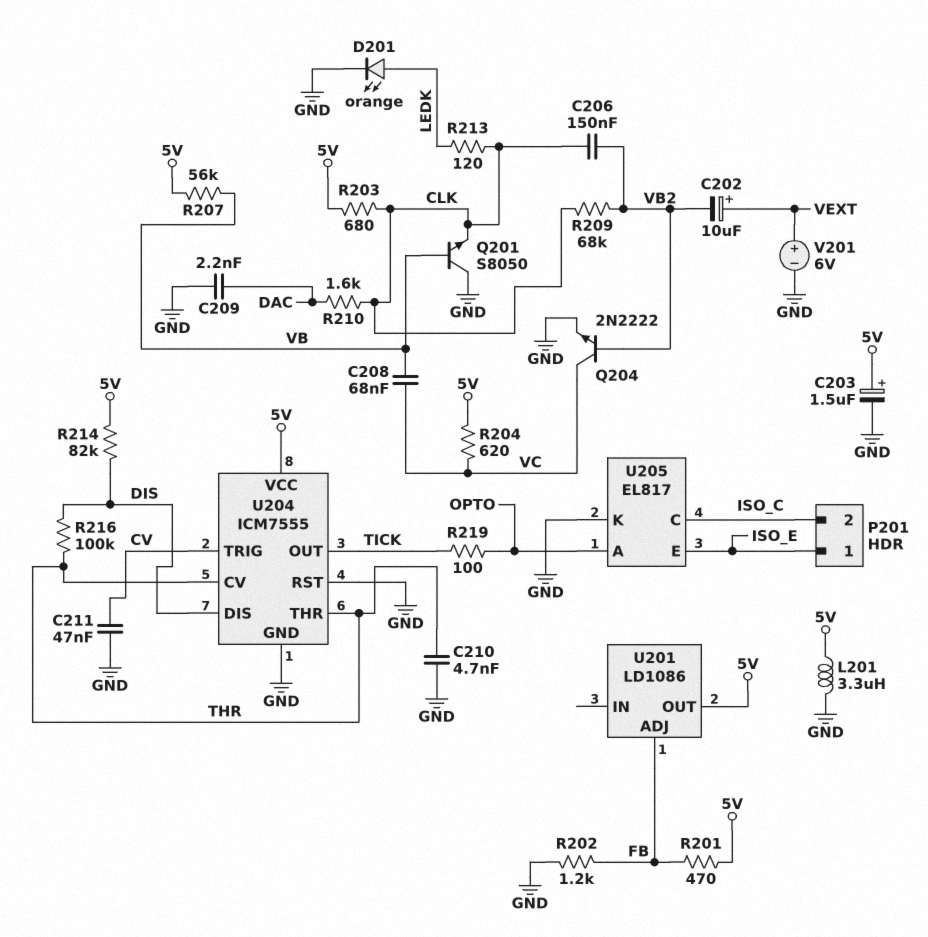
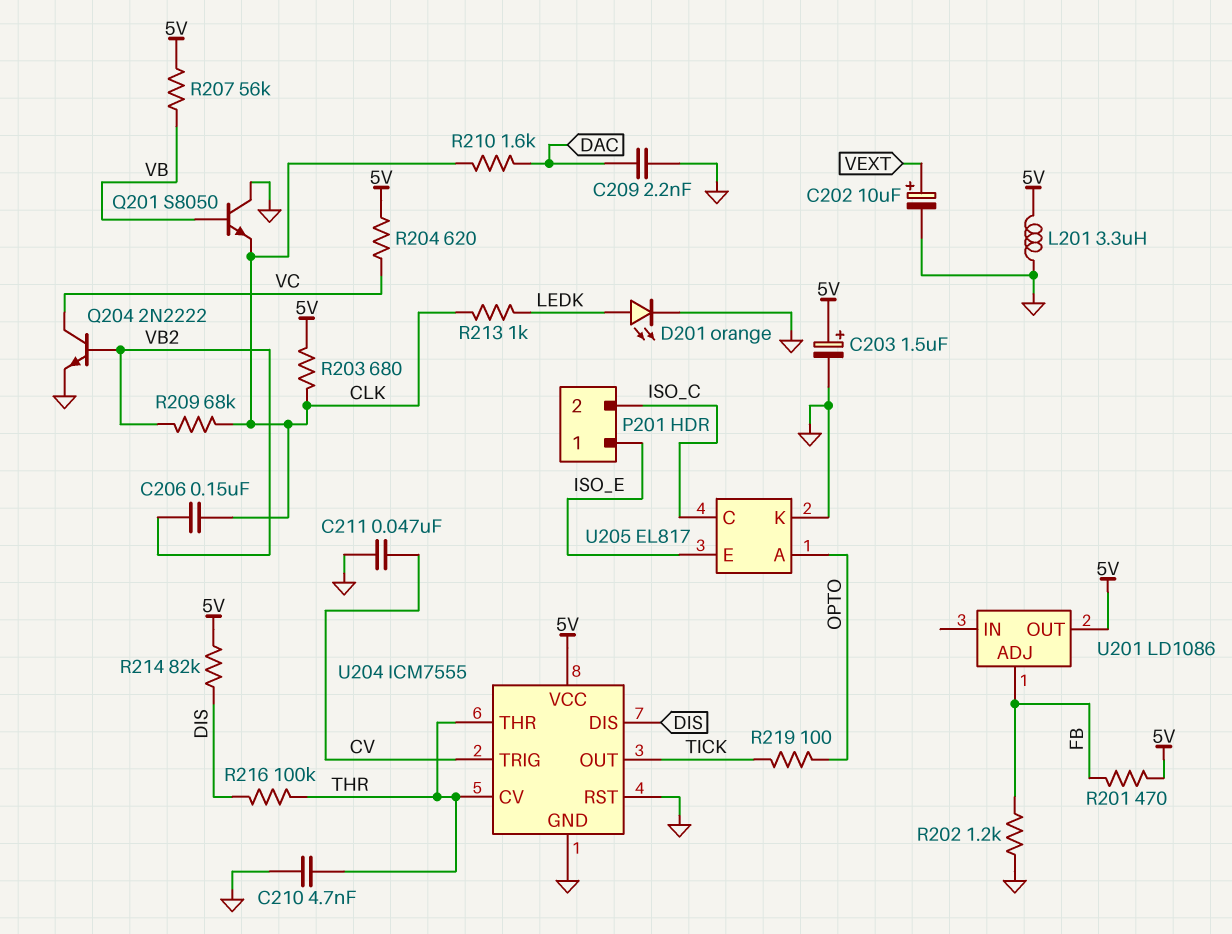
C202: 10uF (plus VEXT, minus VB2) -> 10uF (plus VEXT, minus GND)
C208: 68nF (VB, VC) -> none
R213: 120 (CLK, LEDK) -> 1k (CLK, LEDK)
V201: 6V (plus VEXT, minus GND) -> none

